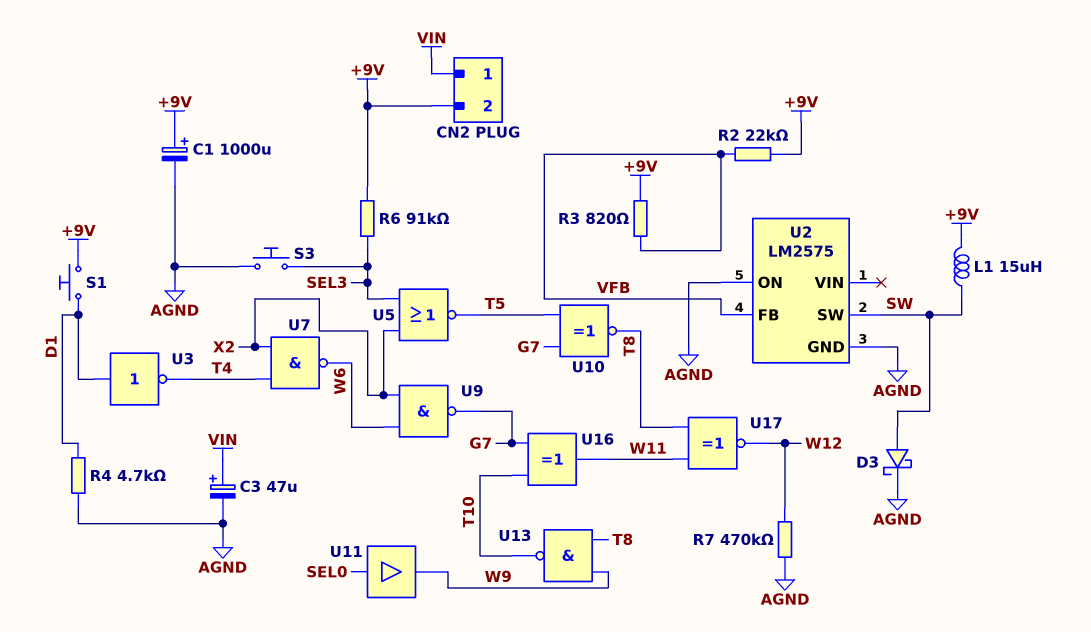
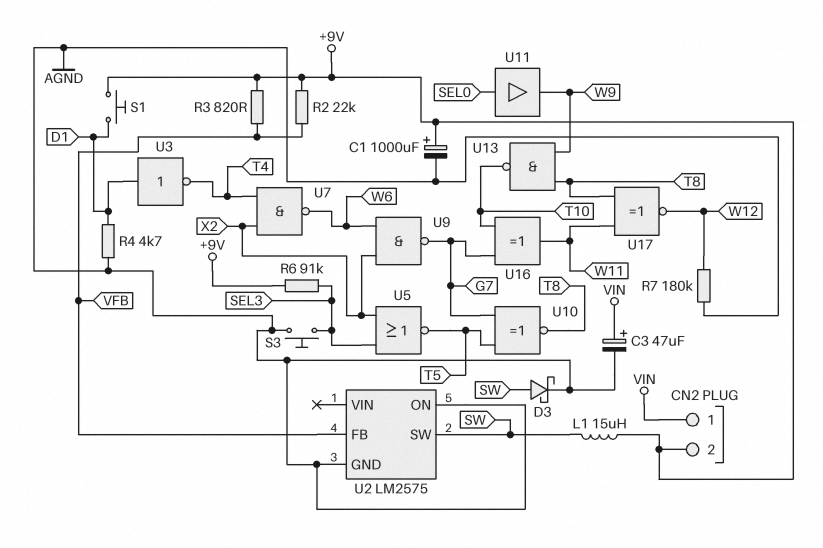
R7: 470k (AGND, W12) -> 180k (AGND, W12)

